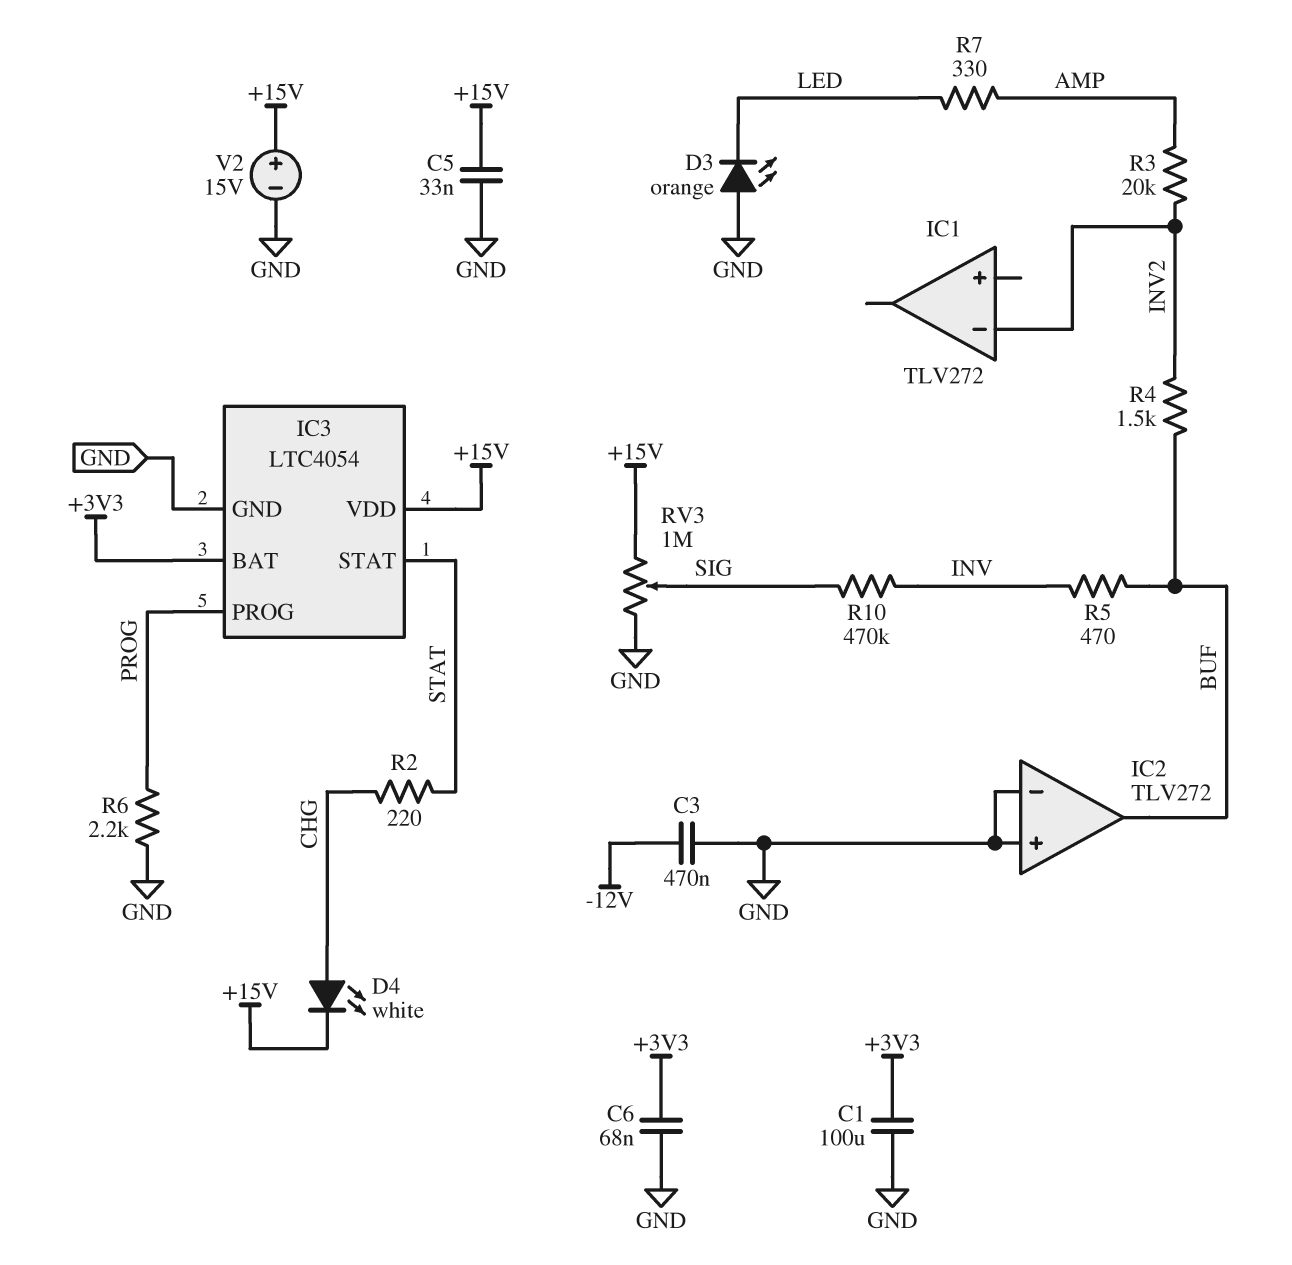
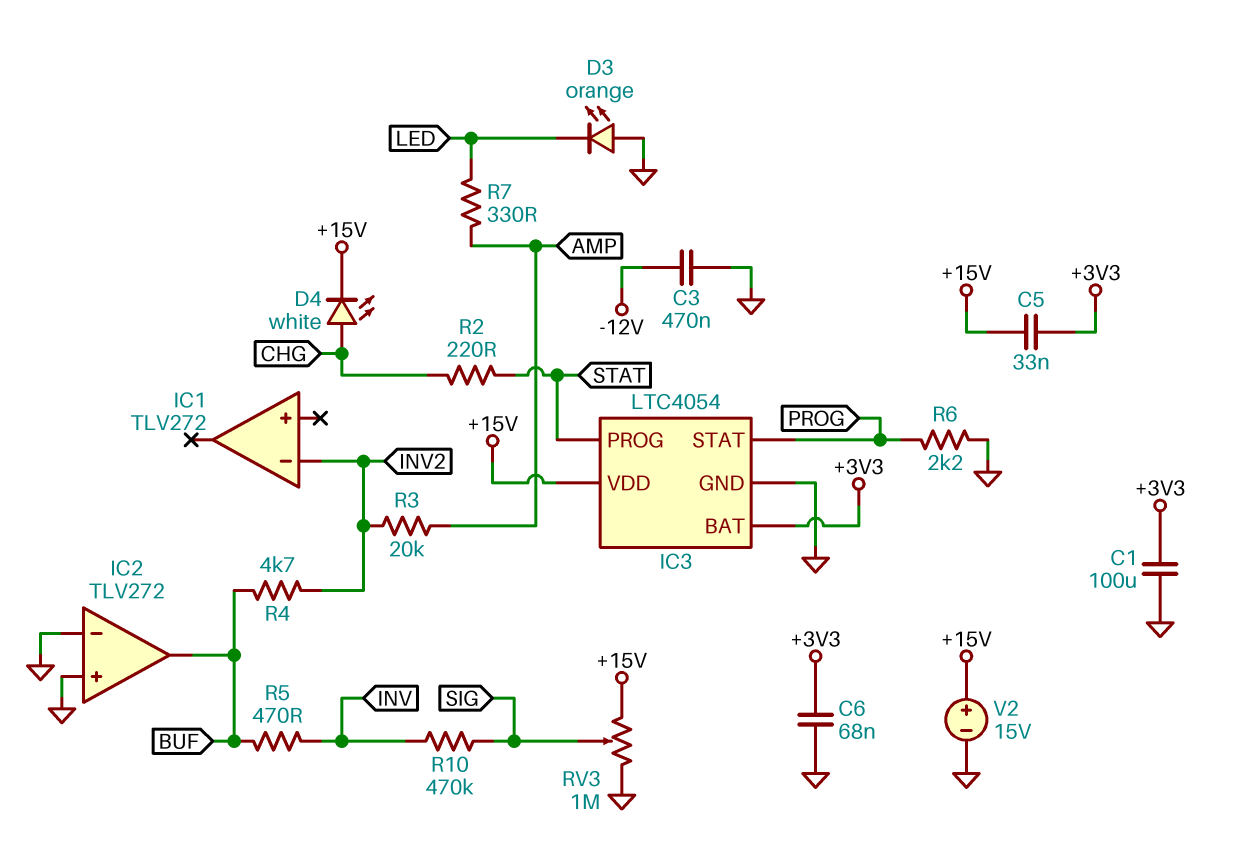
C5: 33nF (+15V, GND) -> 33nF (+3V3, +15V)
IC3 pin PROG: PROG -> STAT
IC3 pin STAT: STAT -> PROG
R4: 1.5k (BUF, INV2) -> 4.7k (BUF, INV2)

